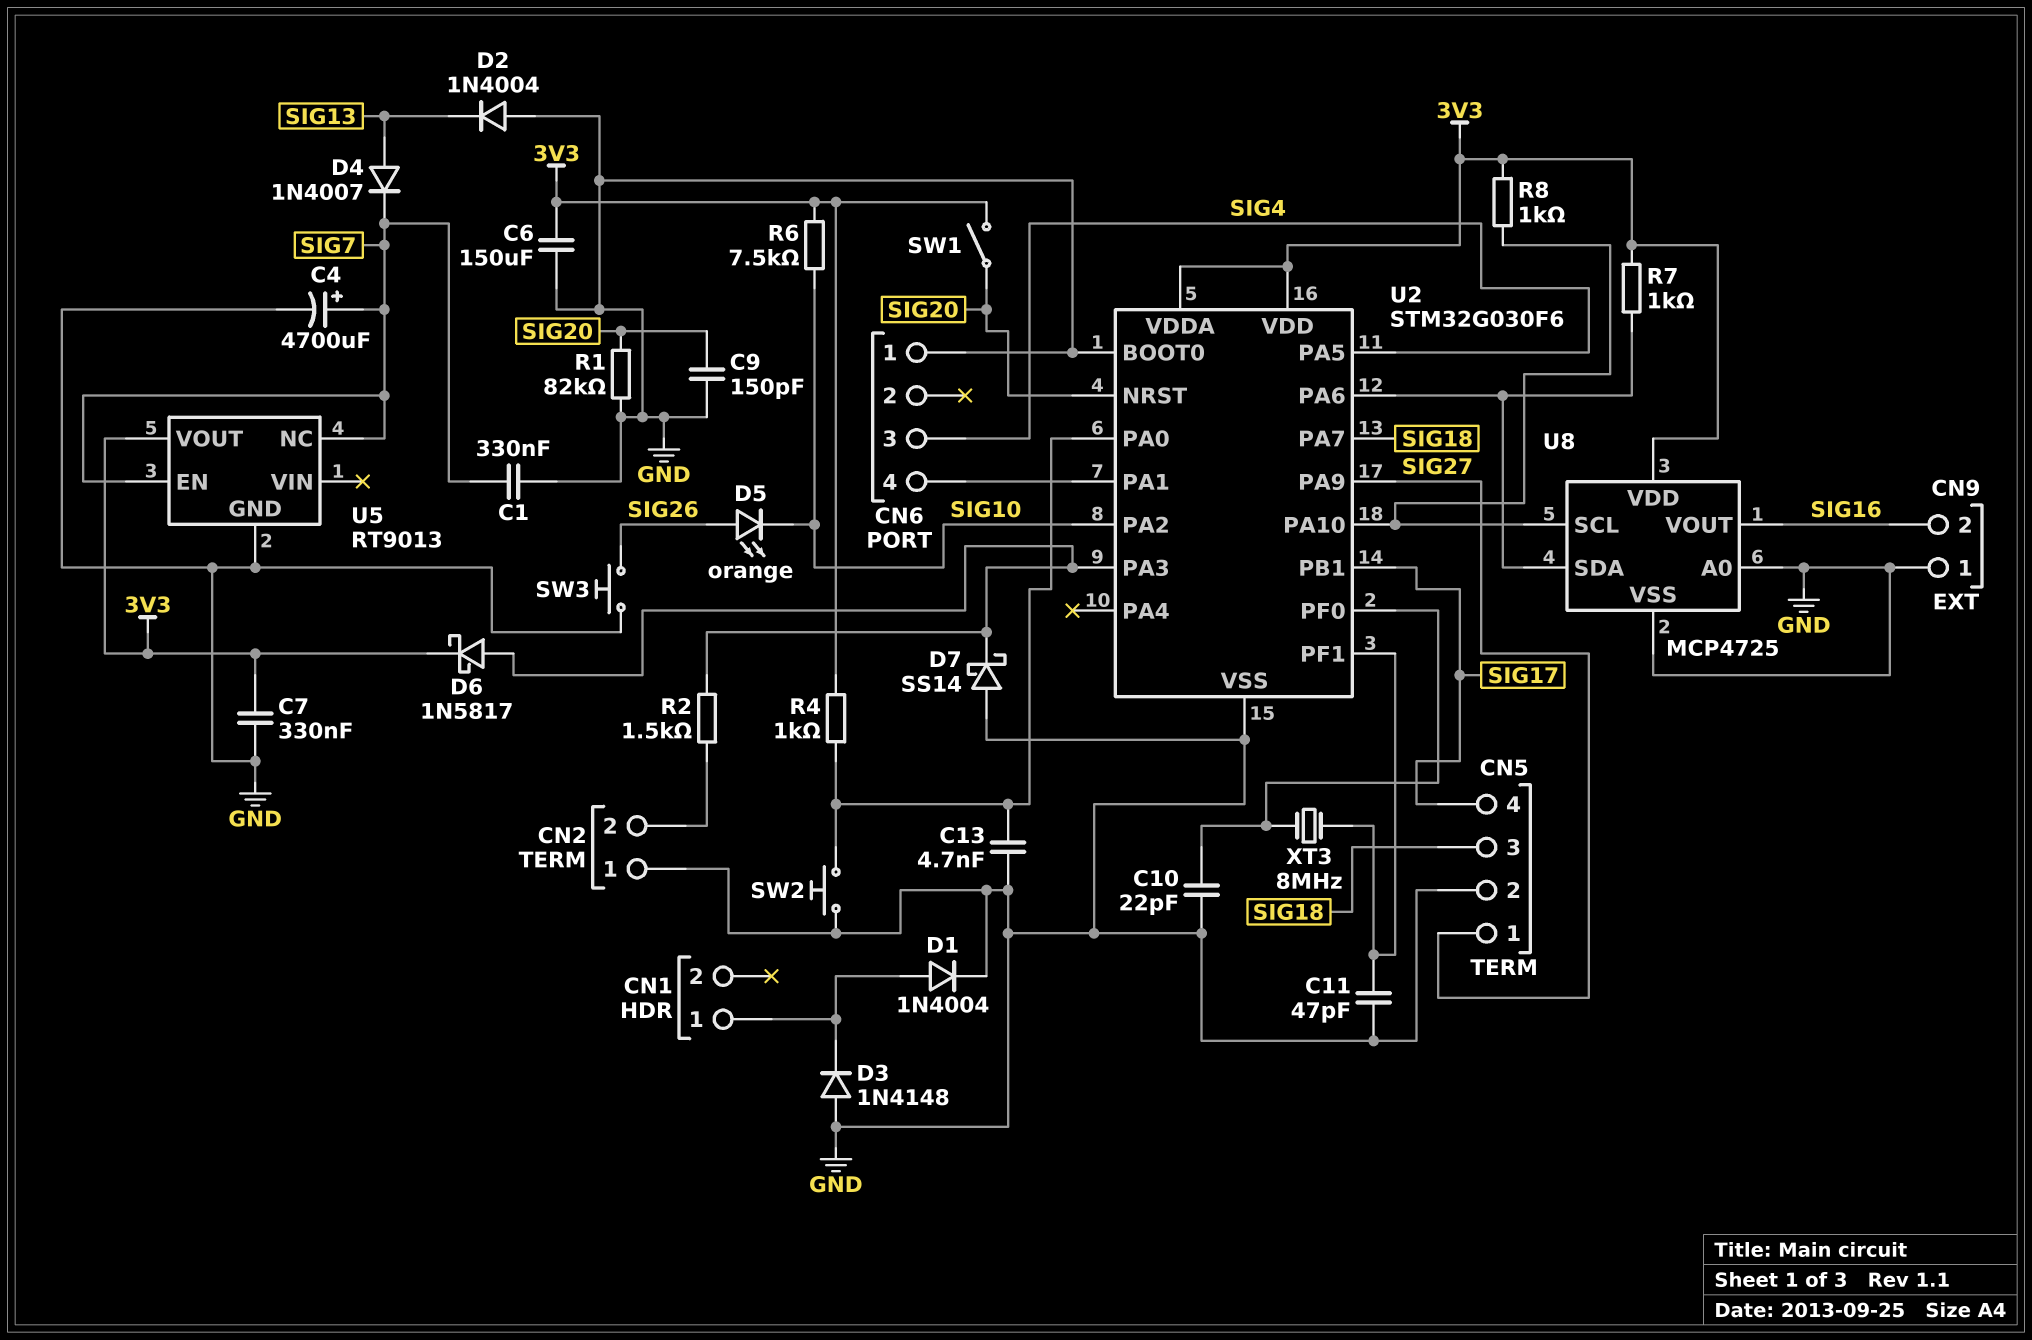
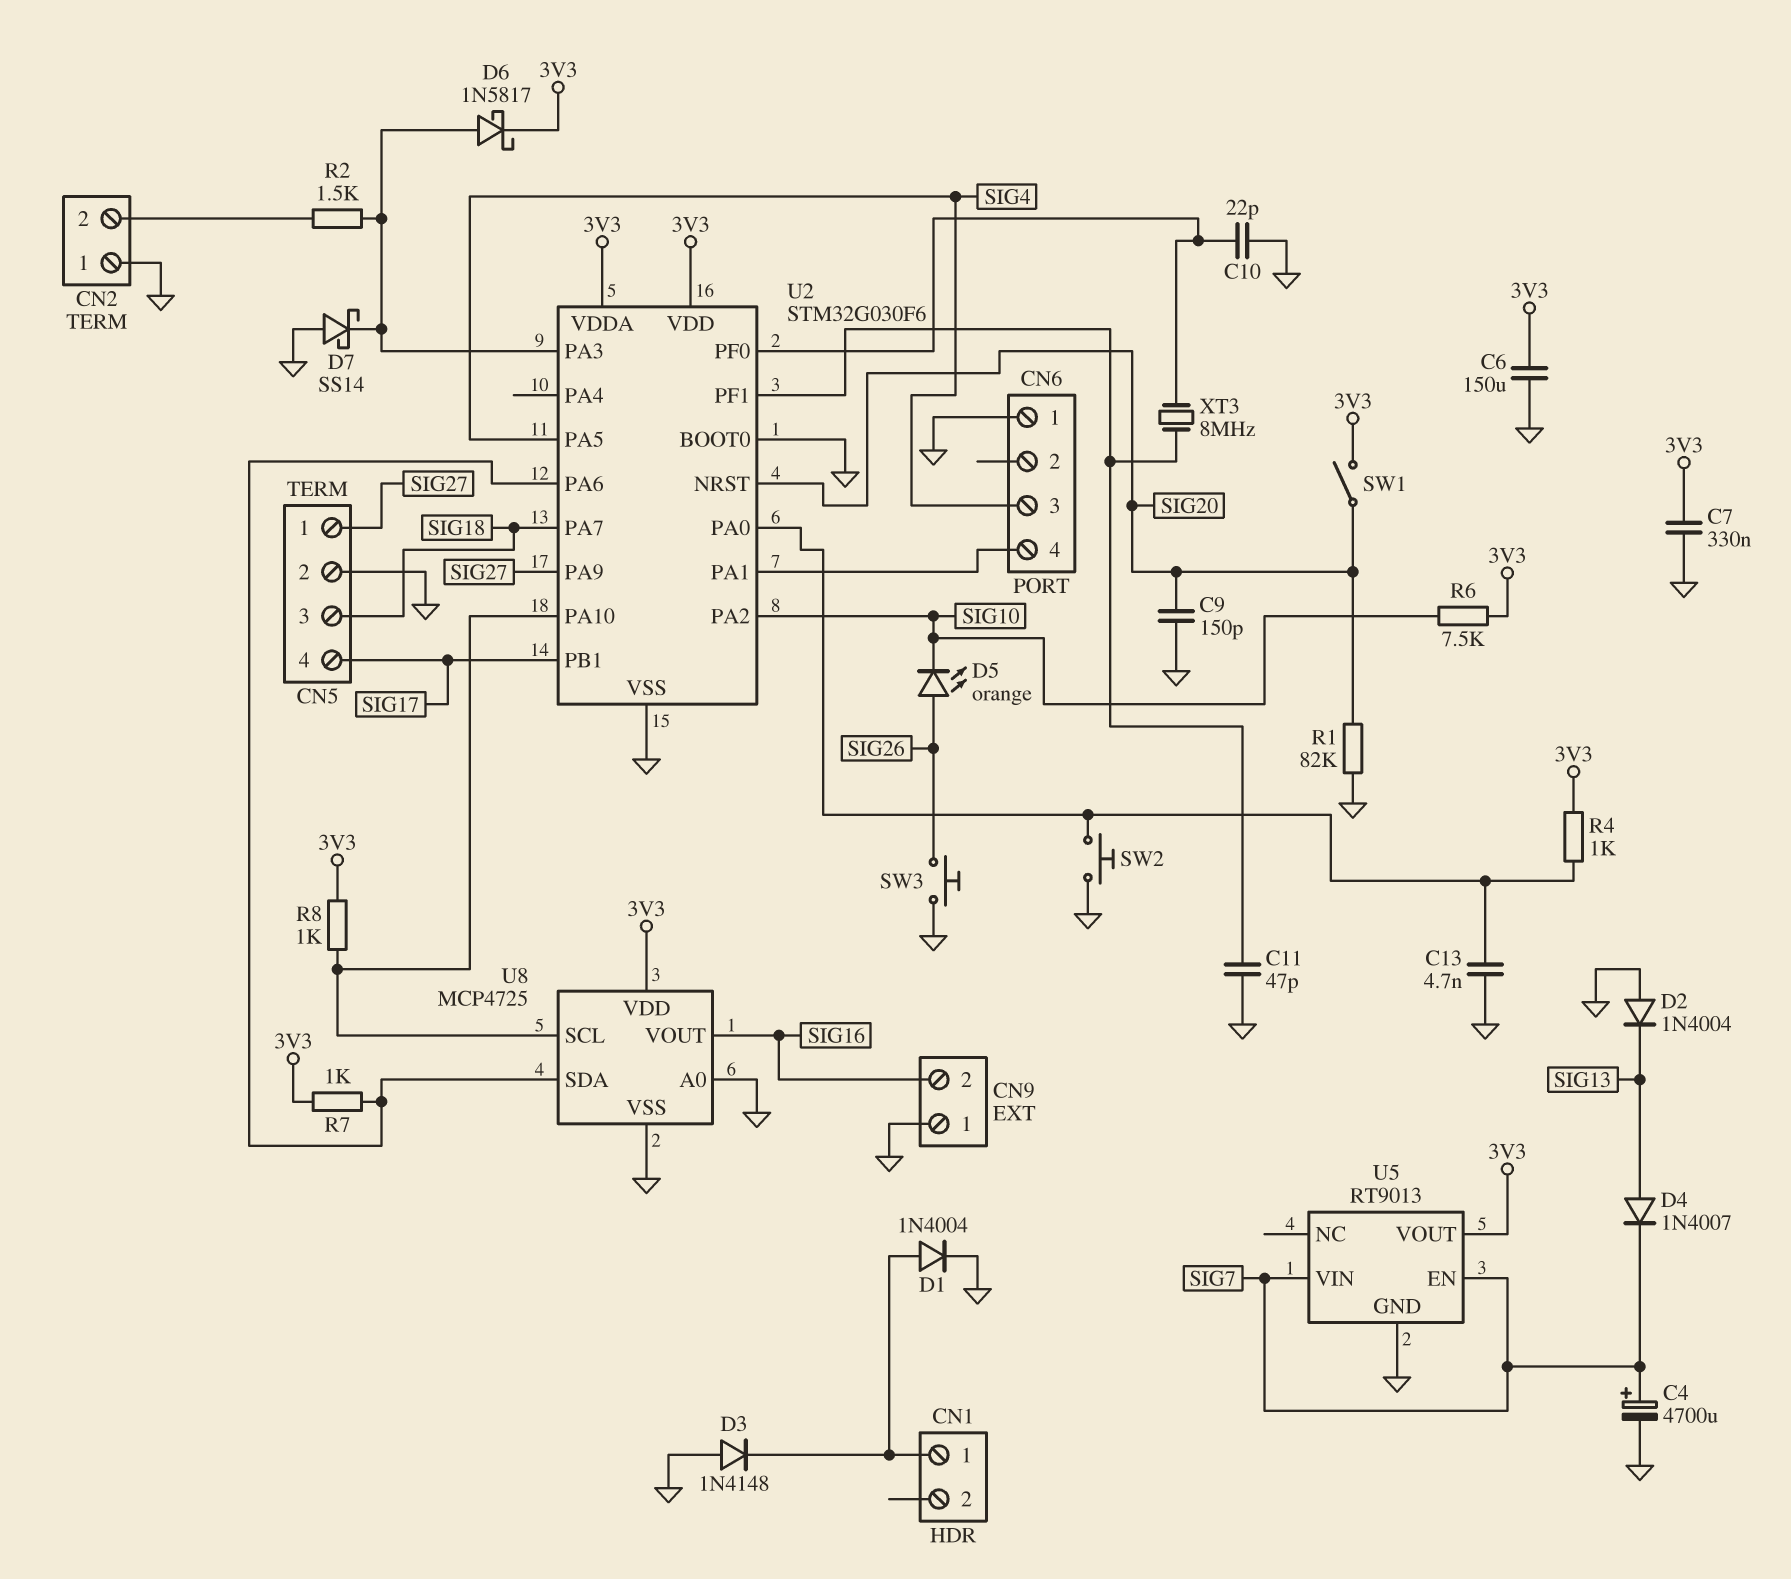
C1: 330nF (GND, SIG7) -> none
U5 pin NC: SIG7 -> none
U5 pin VIN: none -> SIG7

